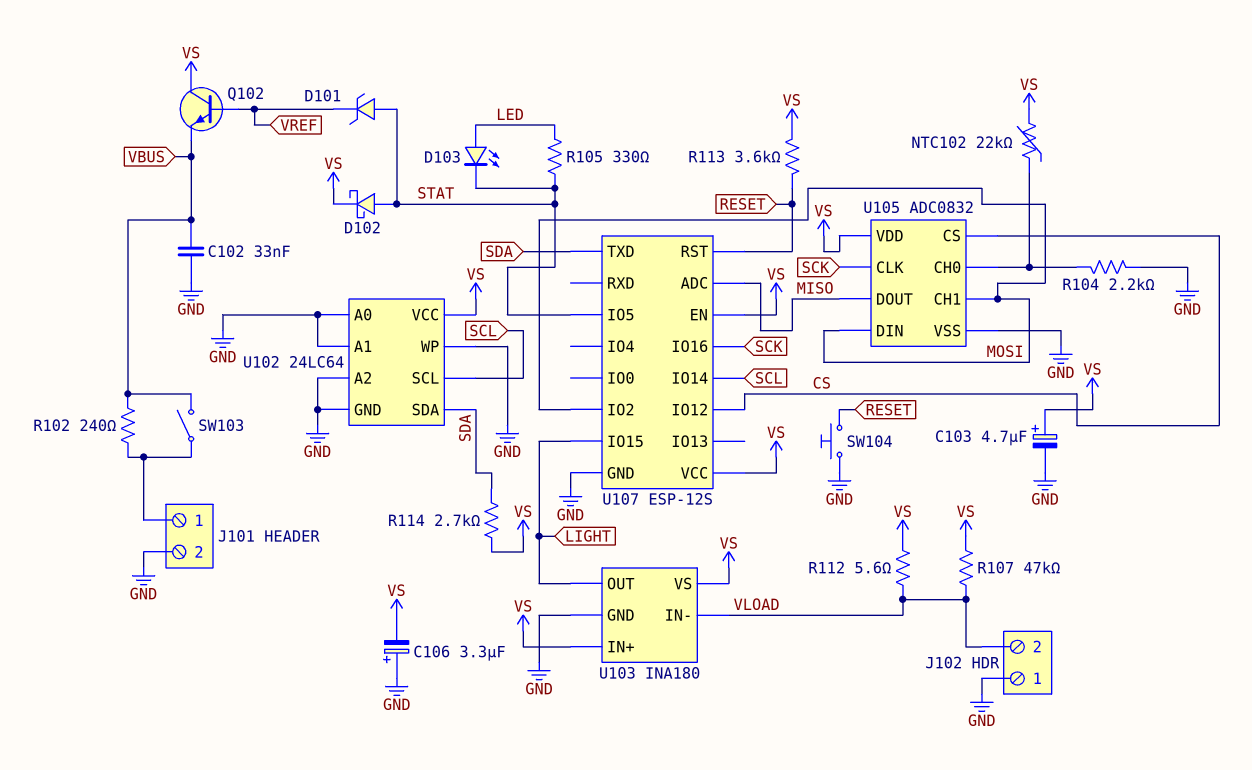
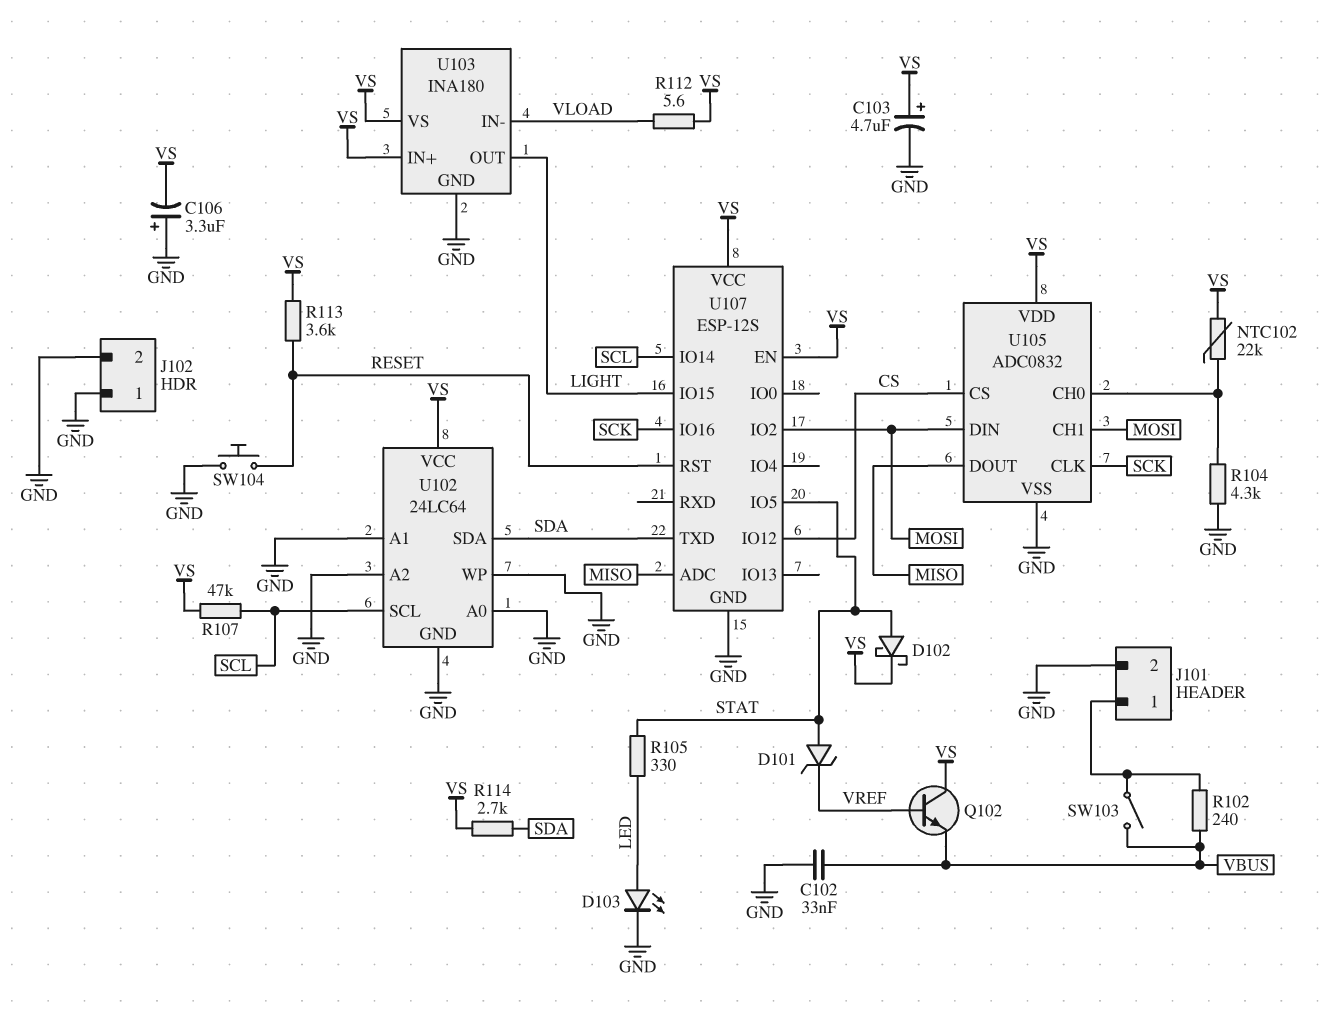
D103: LED (A LED, K STAT) -> LED (A LED, K GND)
J102 pin 2: VLOAD -> GND
R104: 2.2k (GND, U105/CH0) -> 4.3k (GND, U105/CH0)
R107: 47k (VLOAD, VS) -> 47k (SCL, VS)

